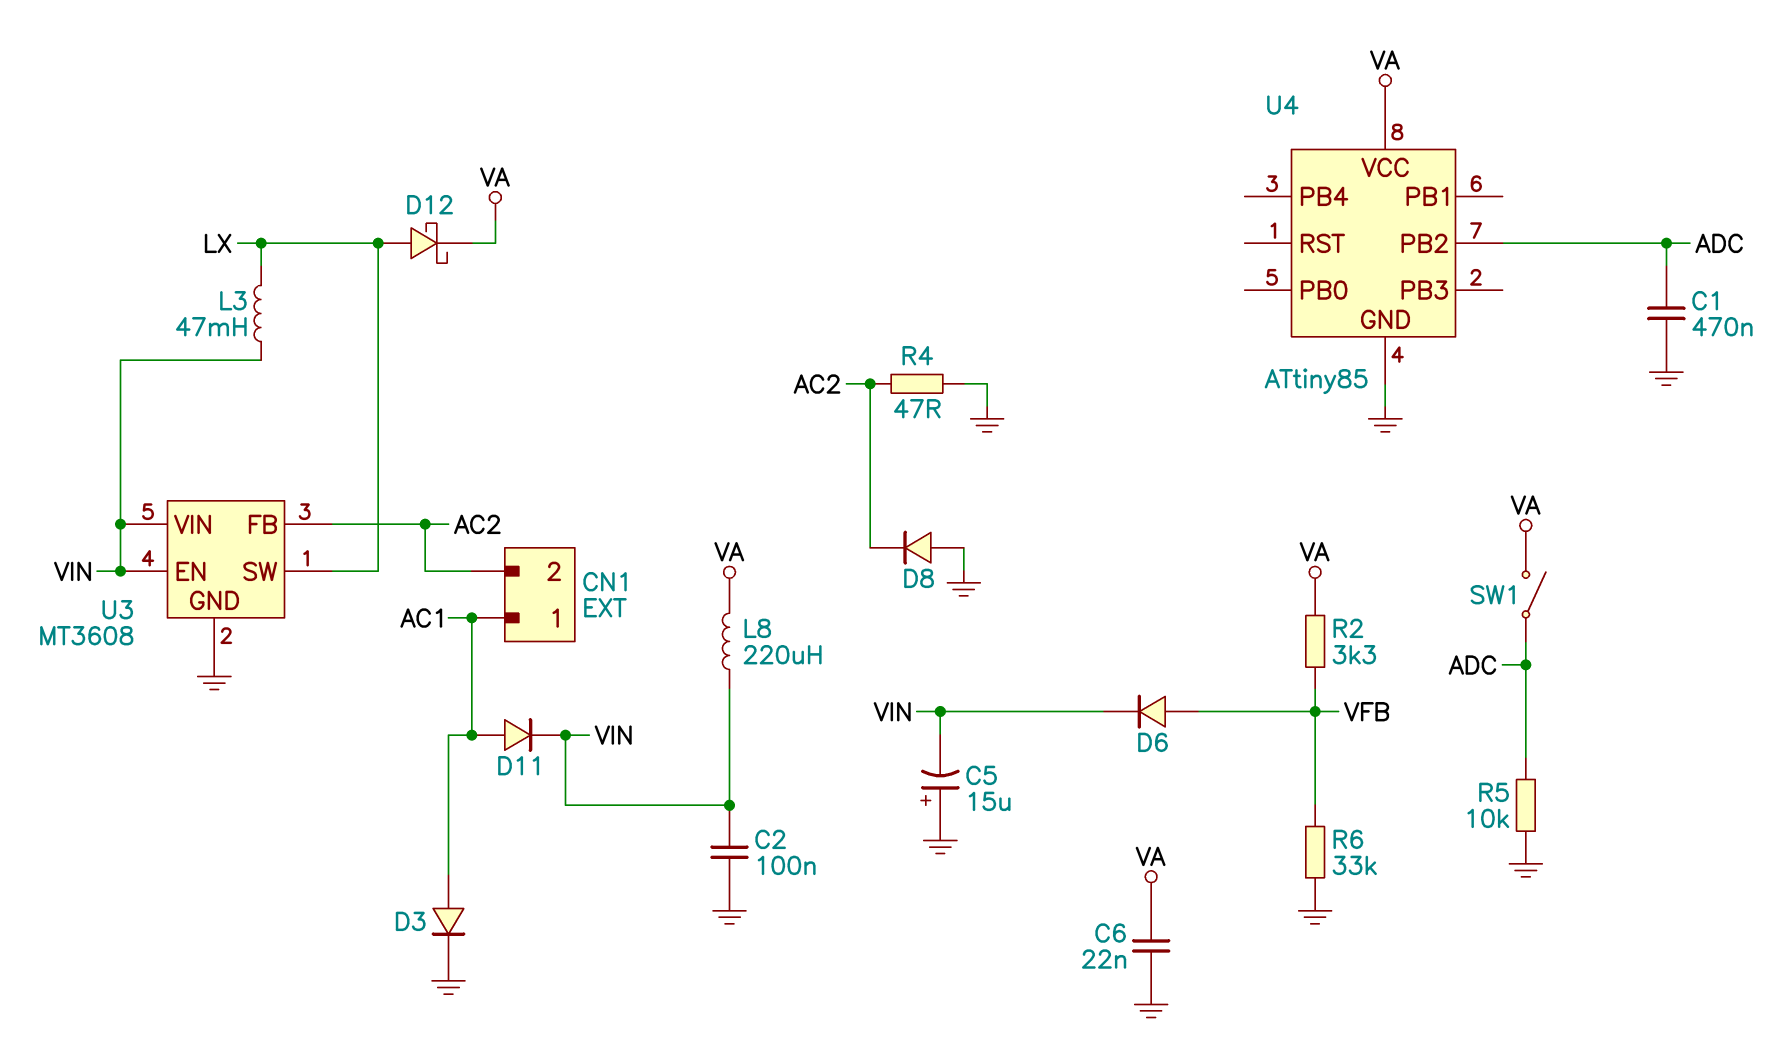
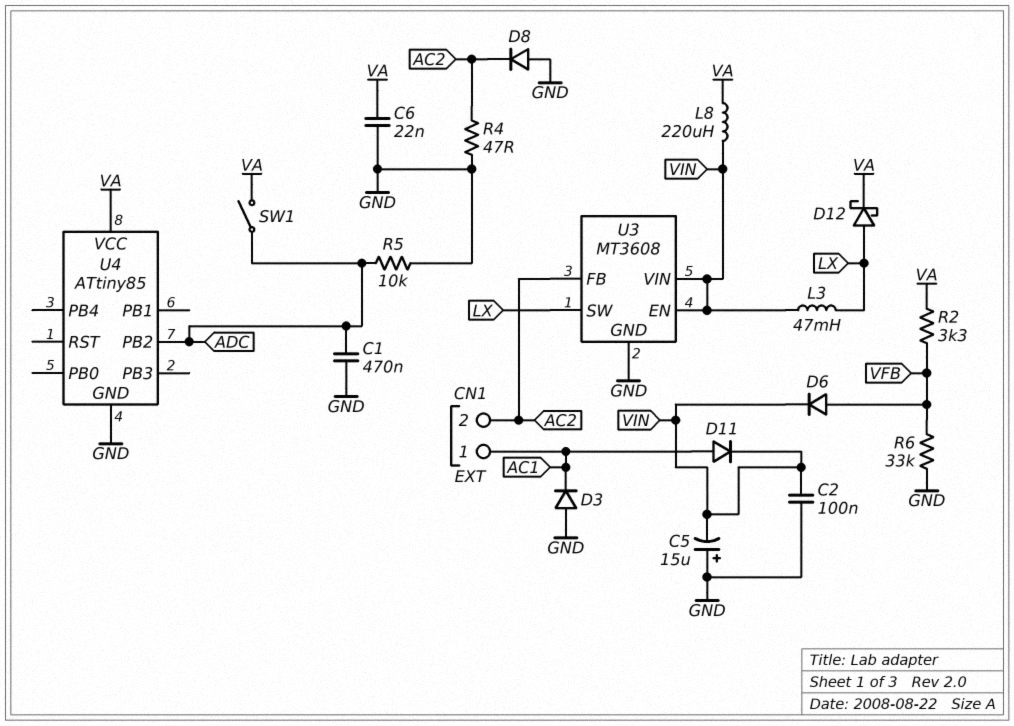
D3: diode (A AC1, K GND) -> diode (A GND, K AC1)

